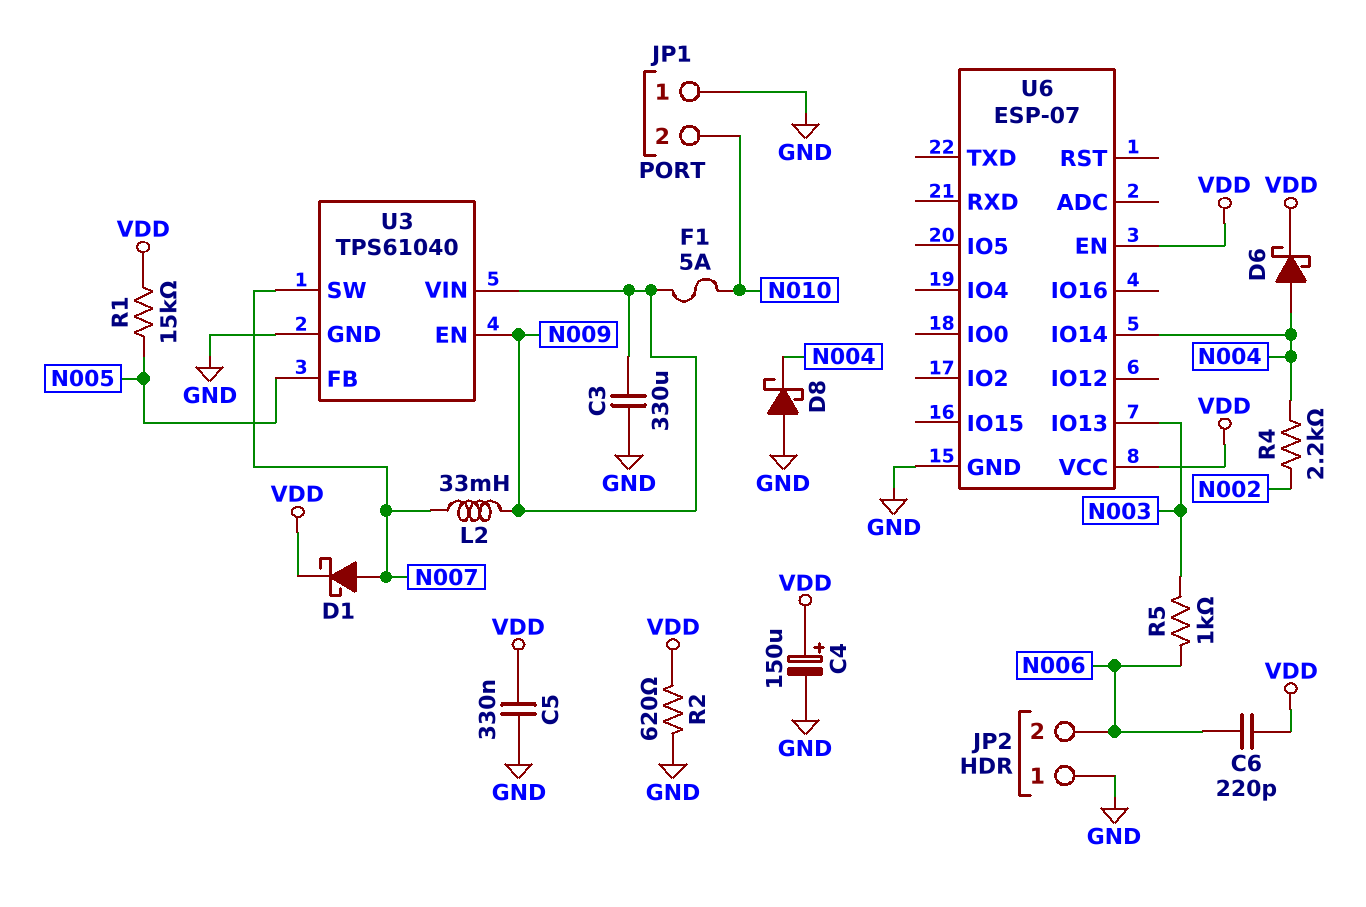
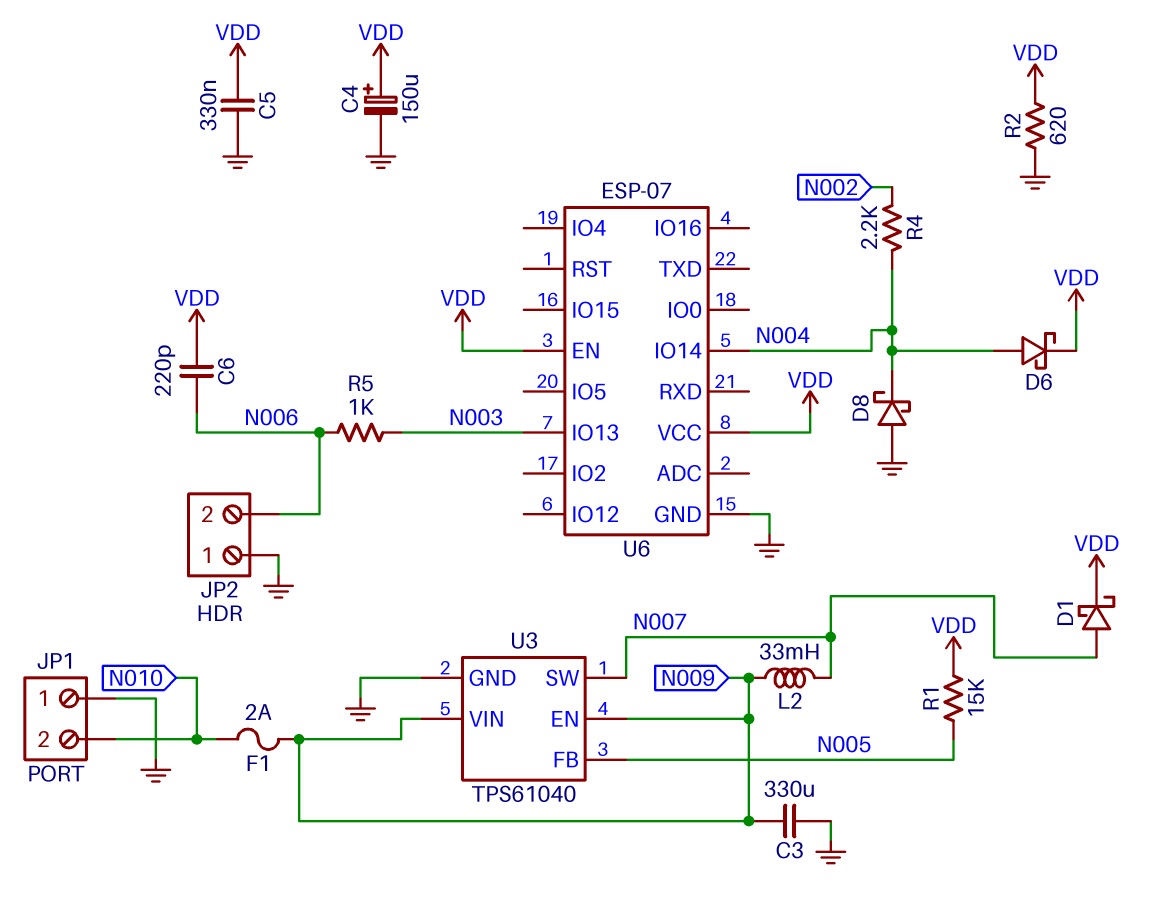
F1: 5A (N009, N010) -> 2A (N009, N010)

